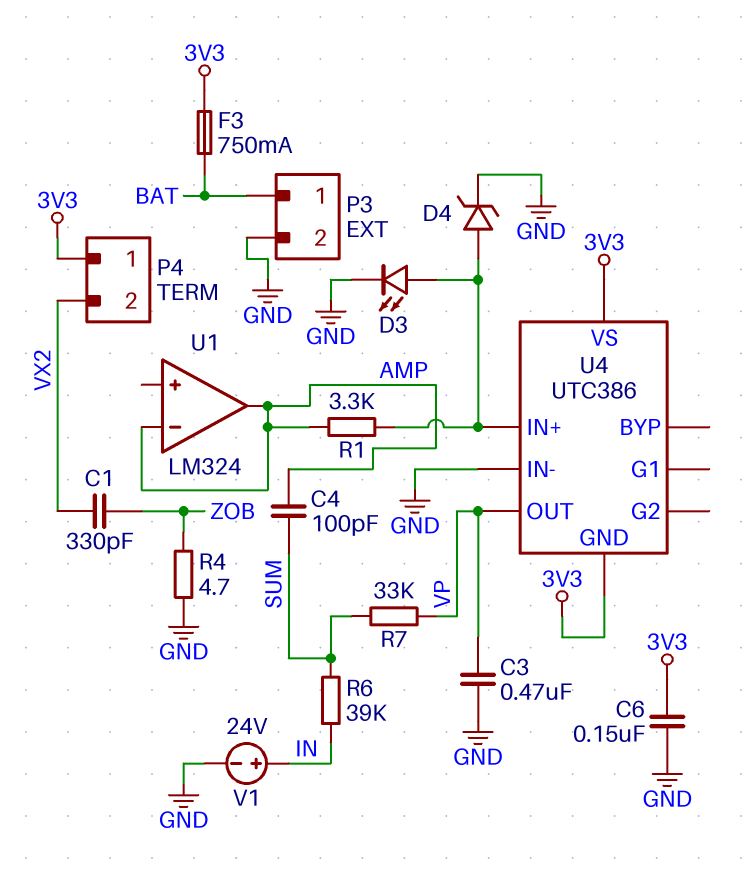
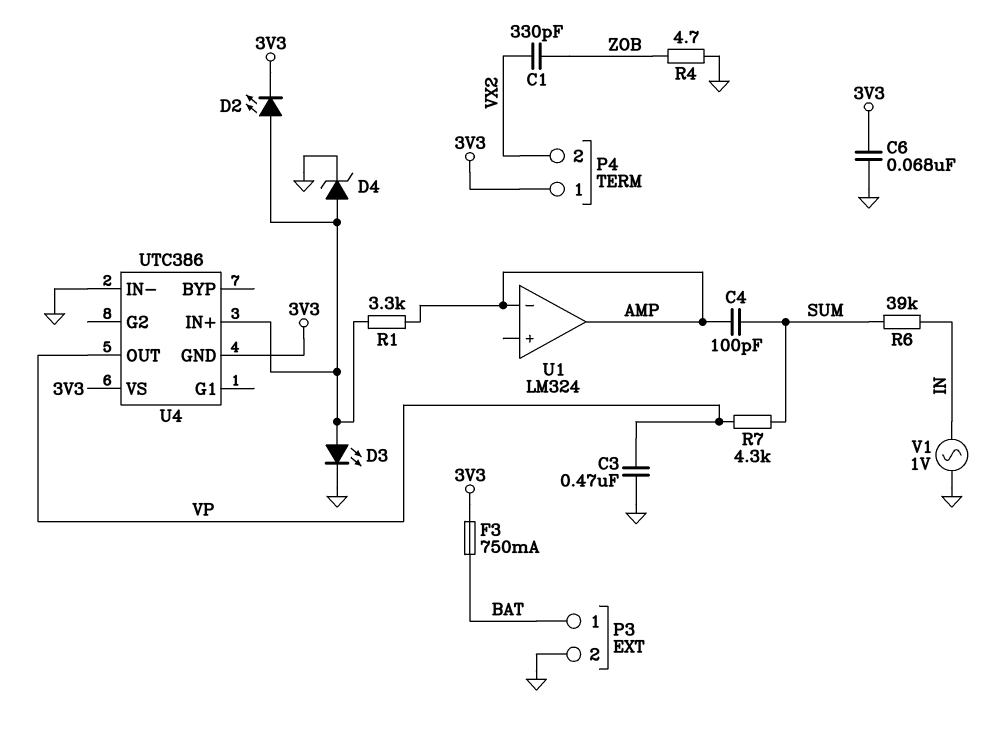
C6: 150nF (3V3, GND) -> 68nF (3V3, GND)
D2: none -> LED (A U4/IN+, K 3V3)
R7: 33k (SUM, VP) -> 4.3k (SUM, VP)
V1: 24V (plus IN, minus GND) -> AC 1V (GND, IN)

